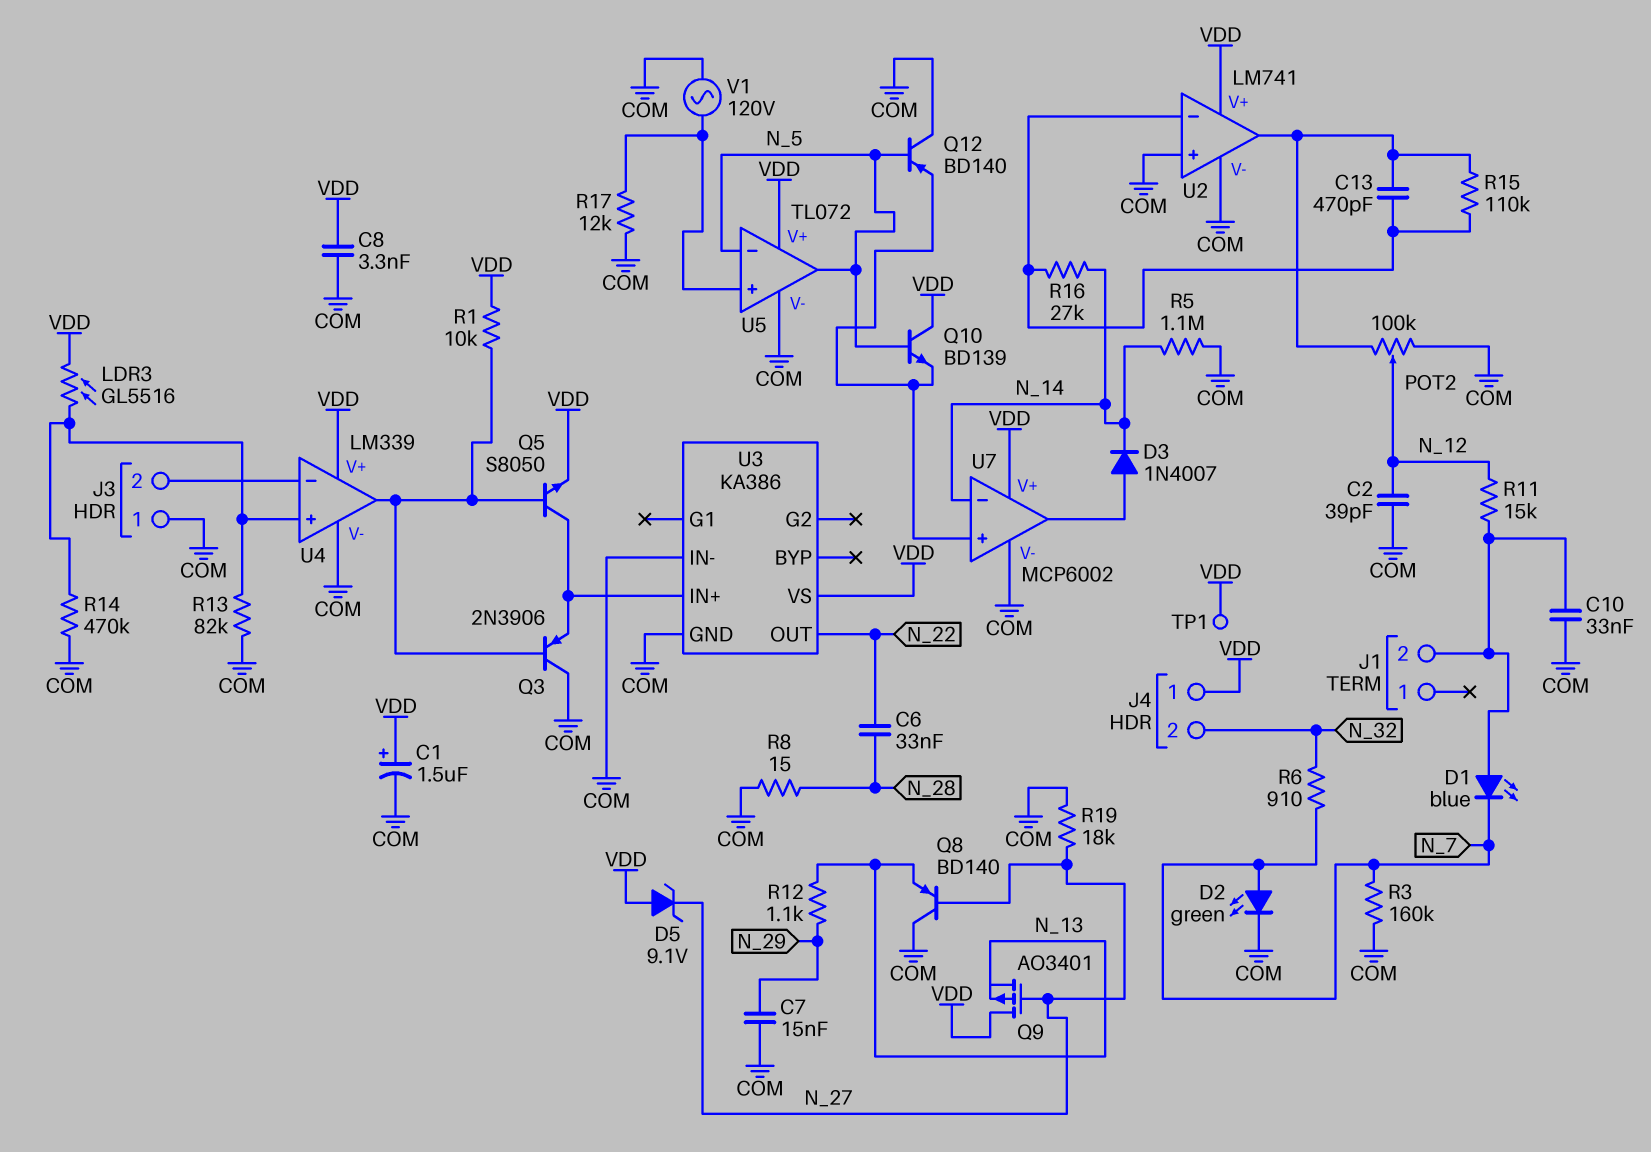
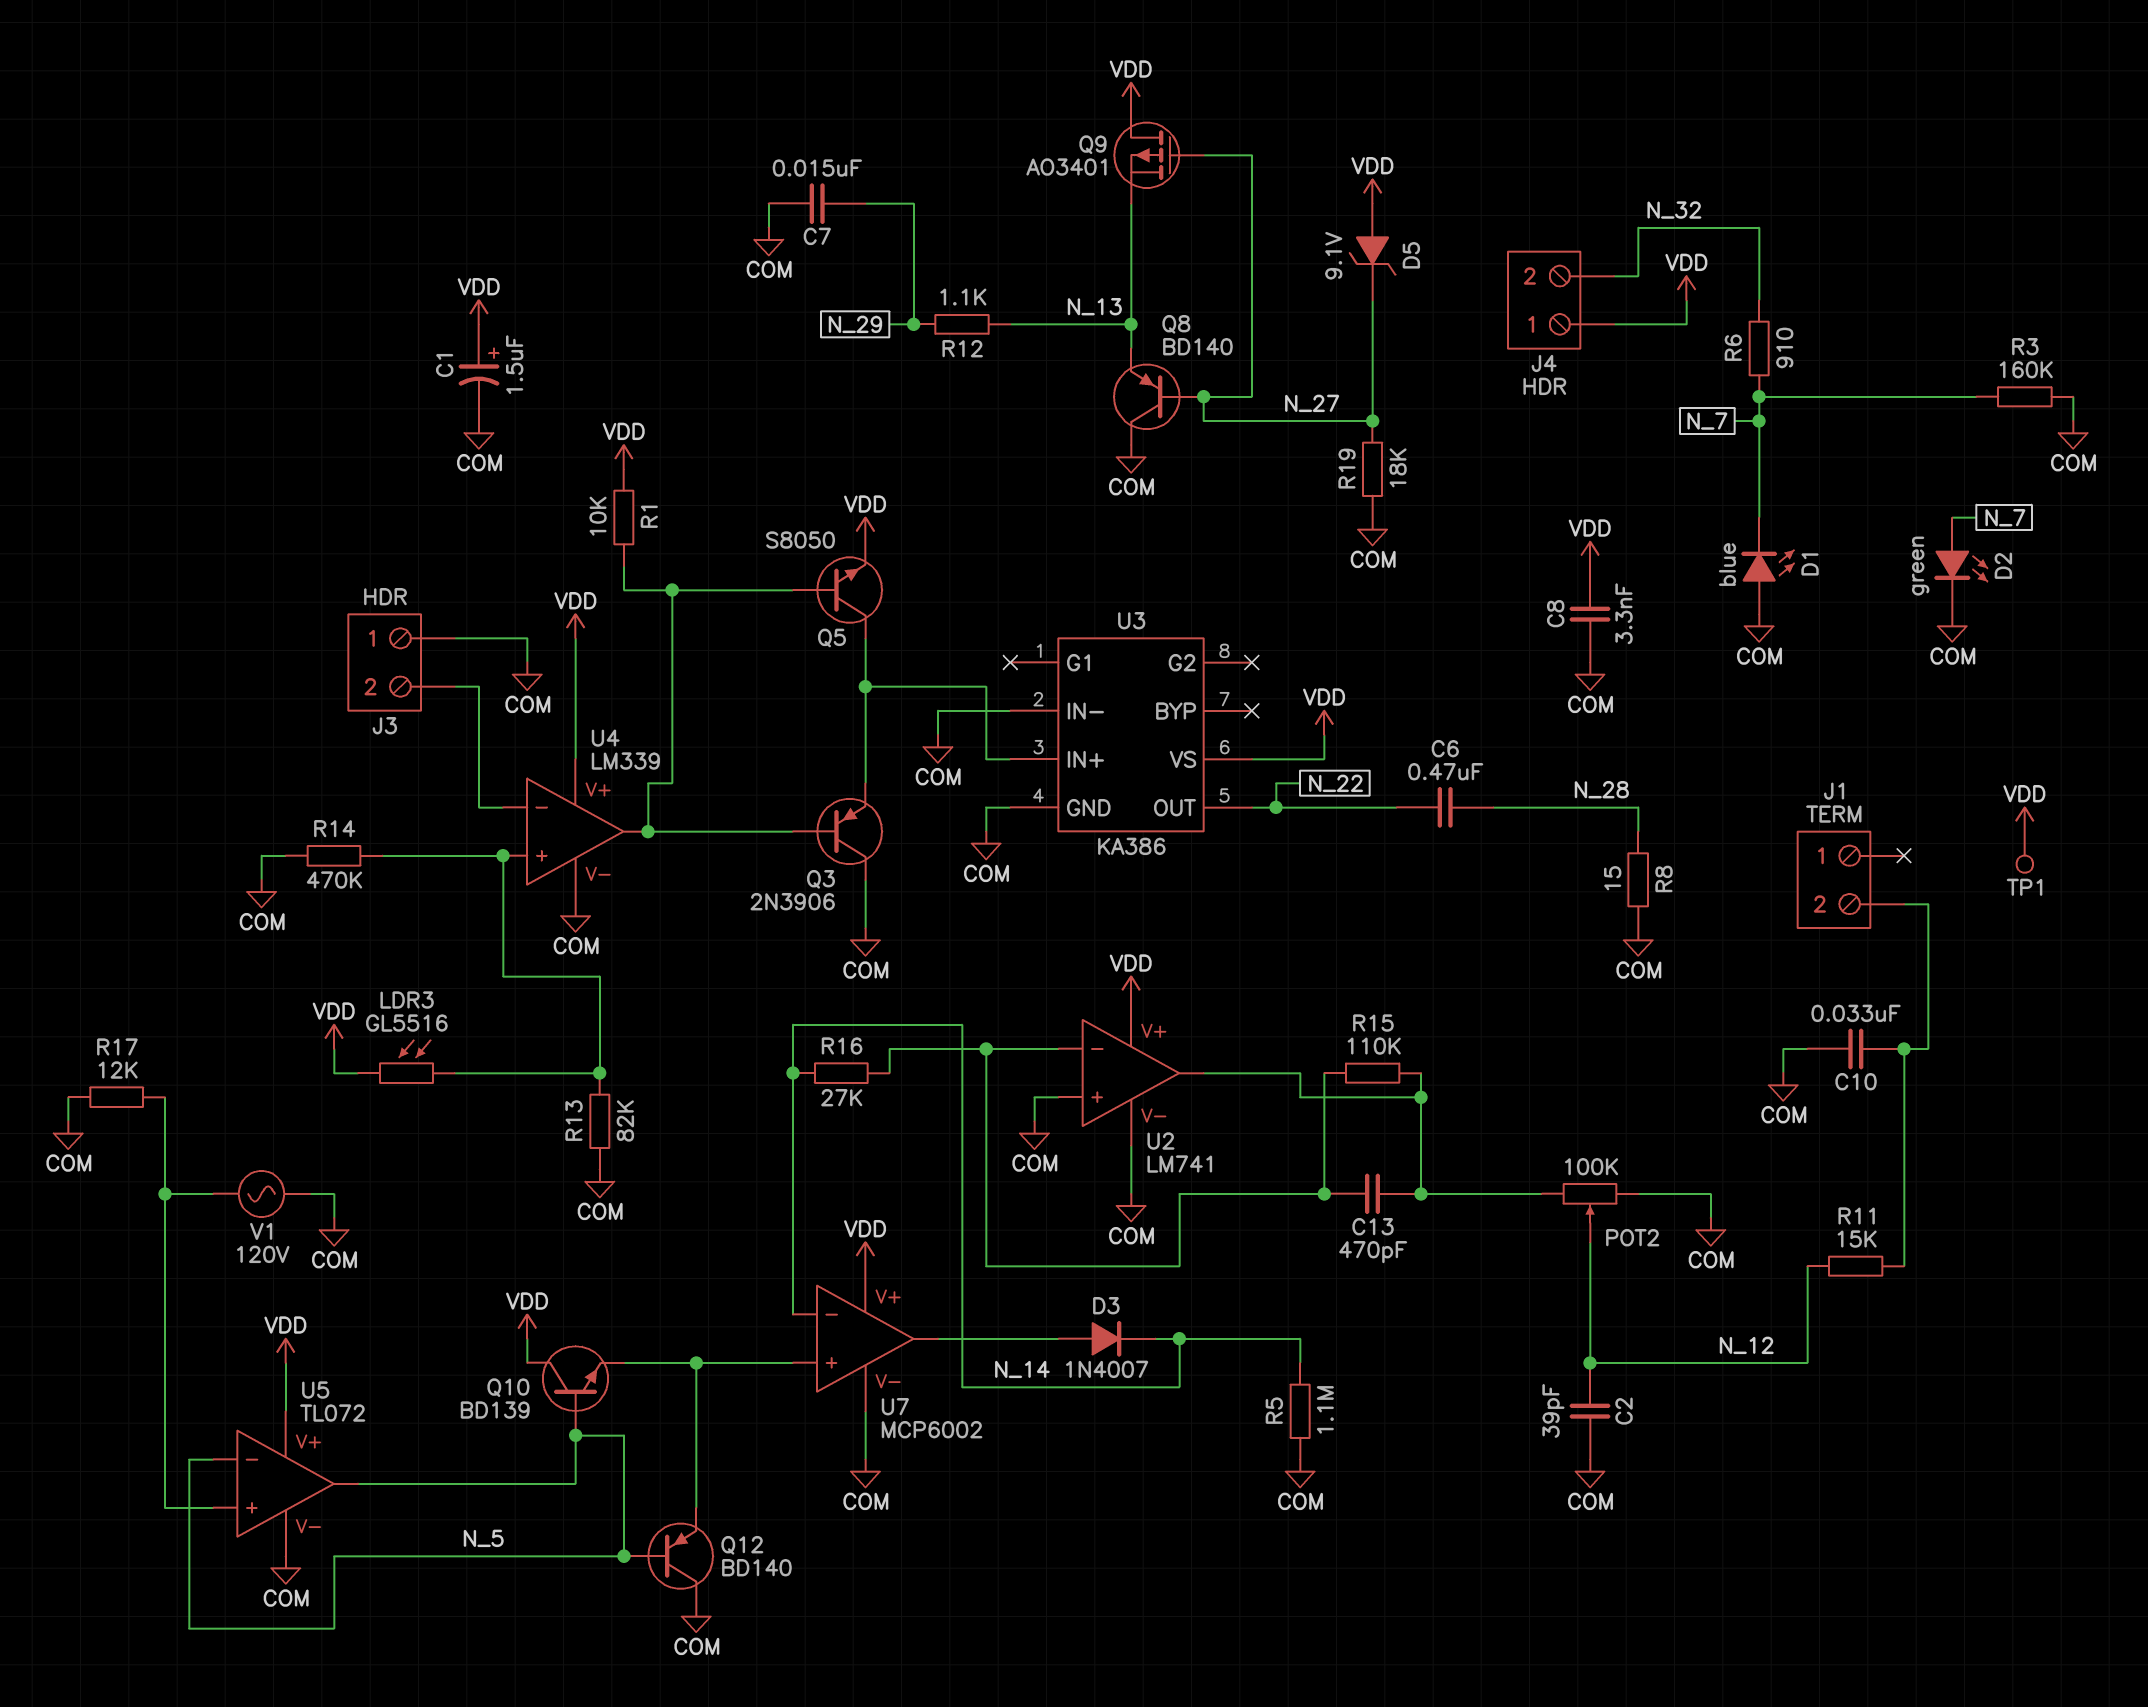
C6: 33nF (N_22, N_28) -> 470nF (N_22, N_28)
D1: LED blue (A J1/2, K N_7) -> LED blue (A COM, K N_7)

